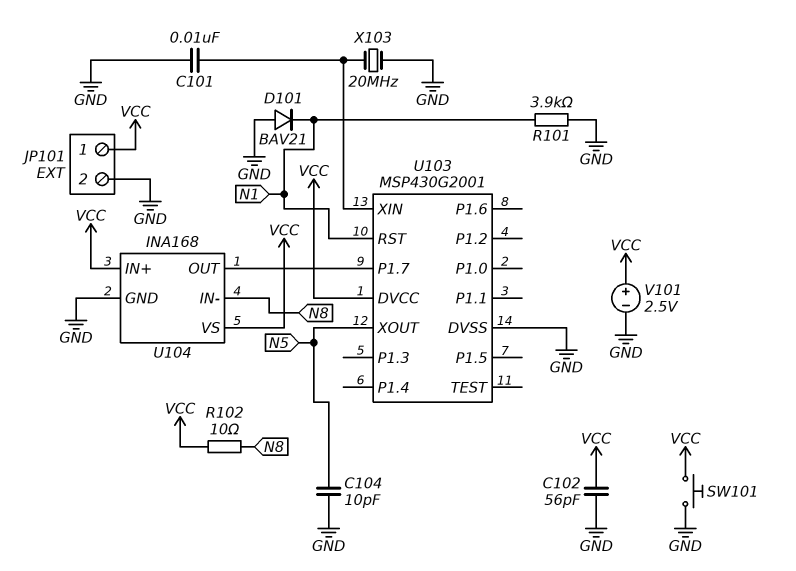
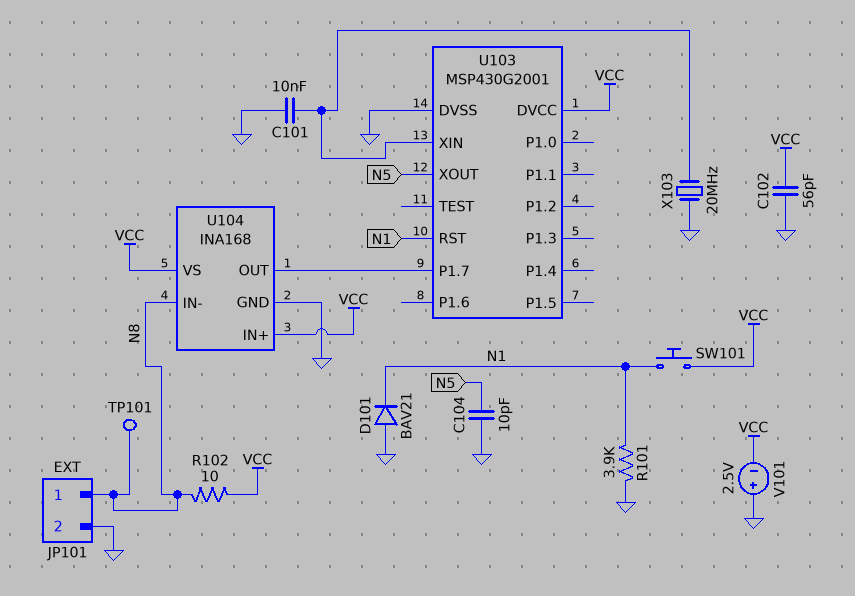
JP101 pin 1: VCC -> N8
SW101: button (GND, VCC) -> button (N1, VCC)
TP101: none -> test point (N8)
V101: 2.5V (plus VCC, minus GND) -> 2.5V (plus GND, minus VCC)

